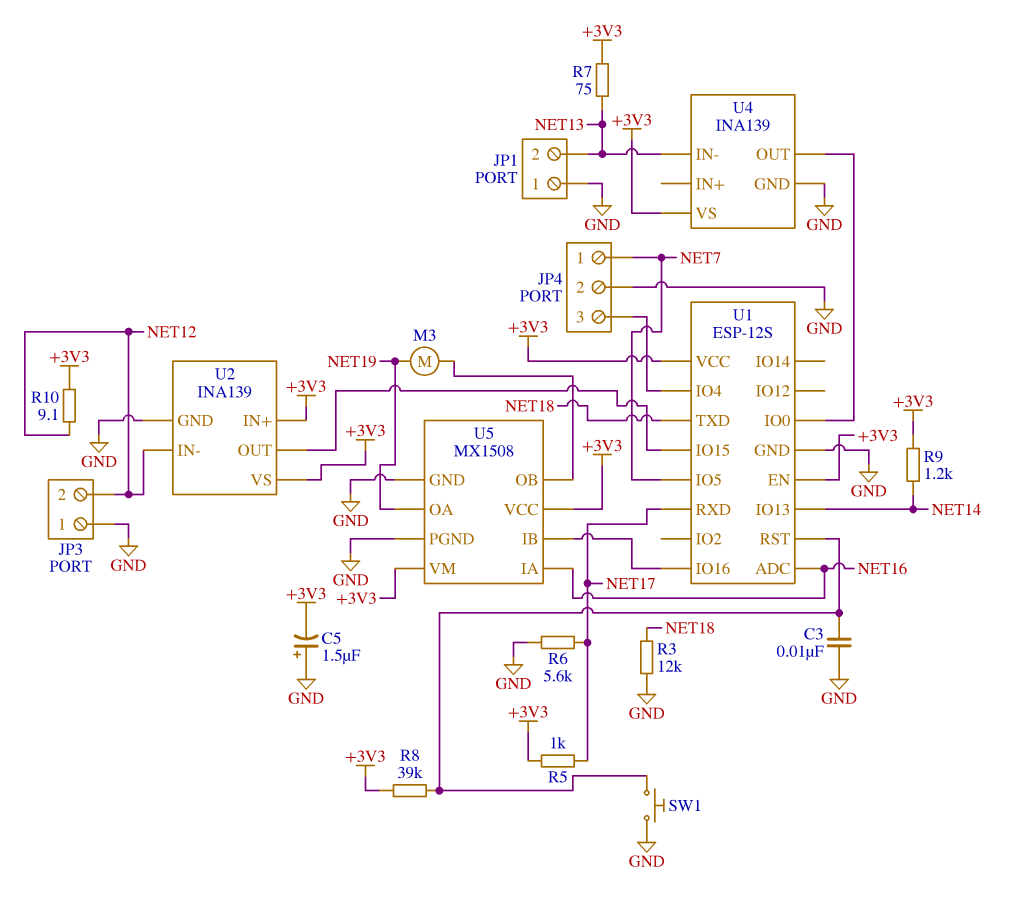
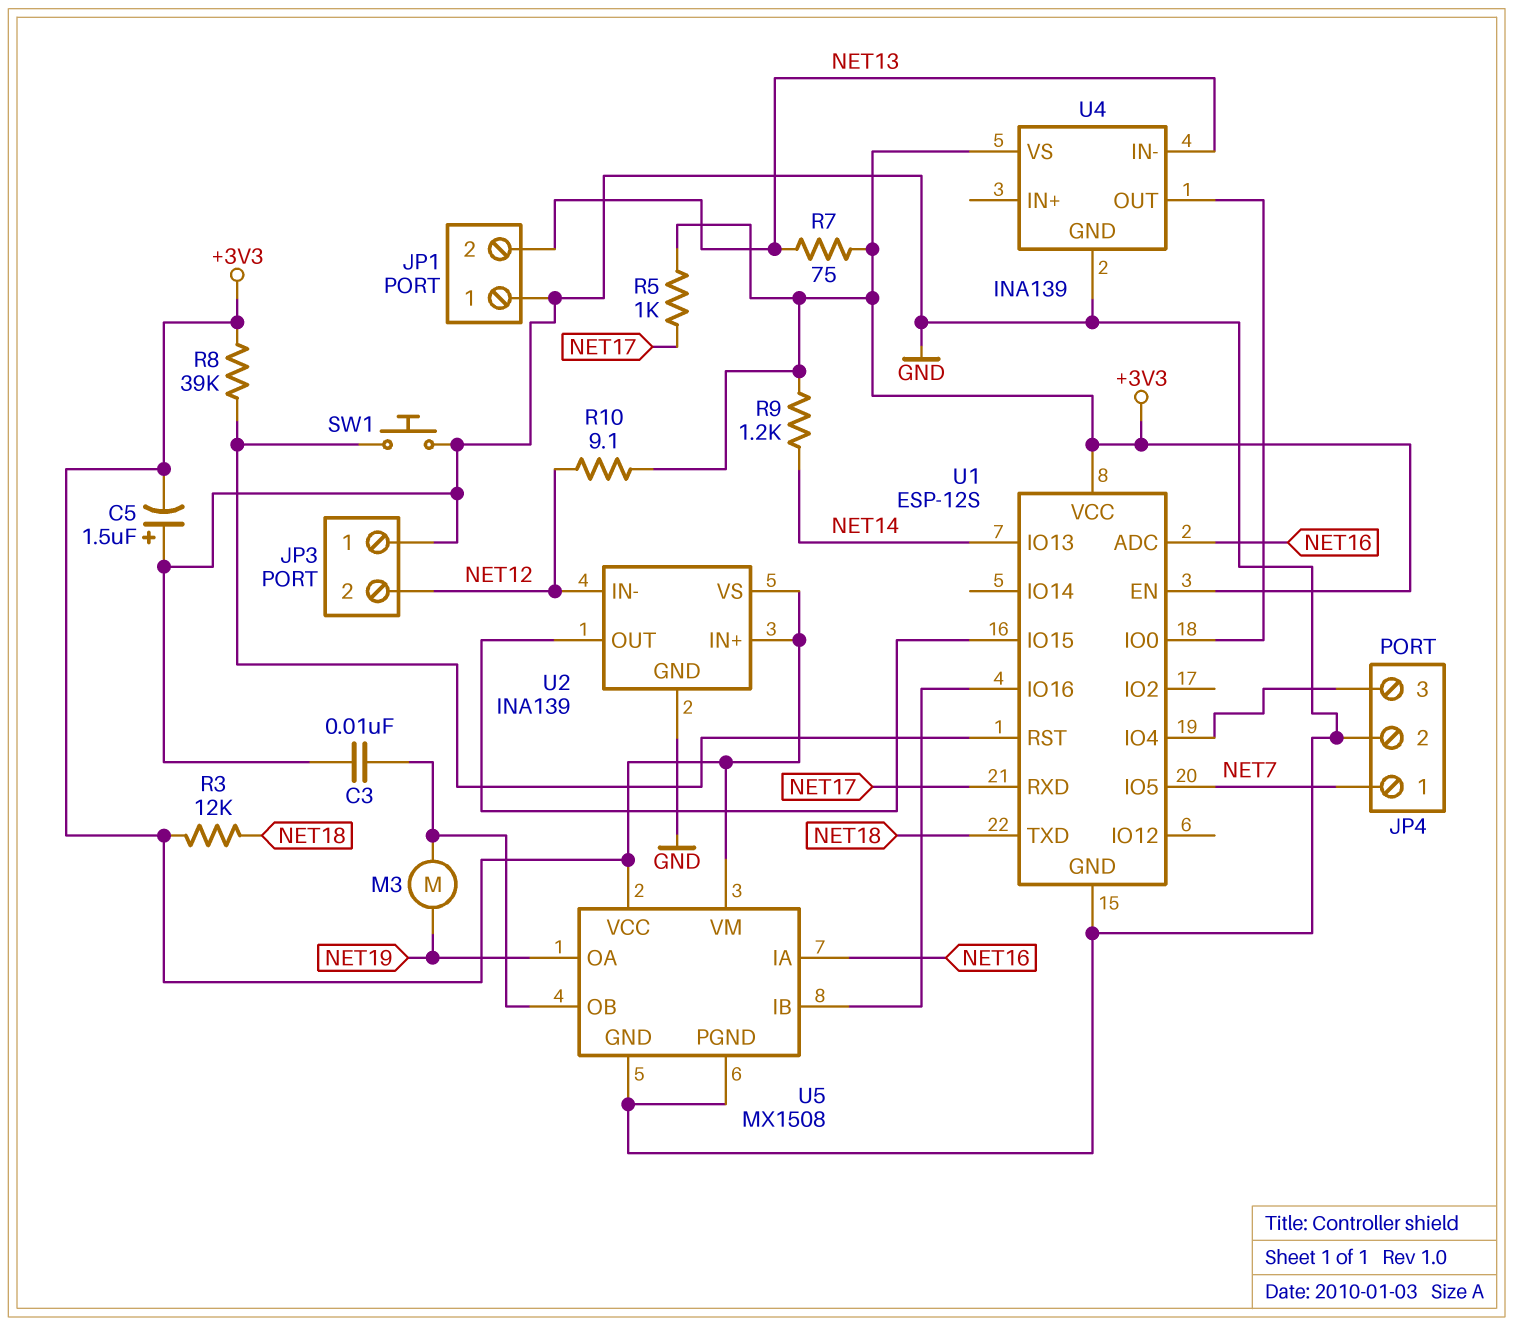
C3: 10nF (GND, U1/RST) -> 10nF (GND, U5/OB)
R3: 12k (GND, NET18) -> 12k (+3V3, NET18)
R6: 5.6k (GND, NET17) -> none

